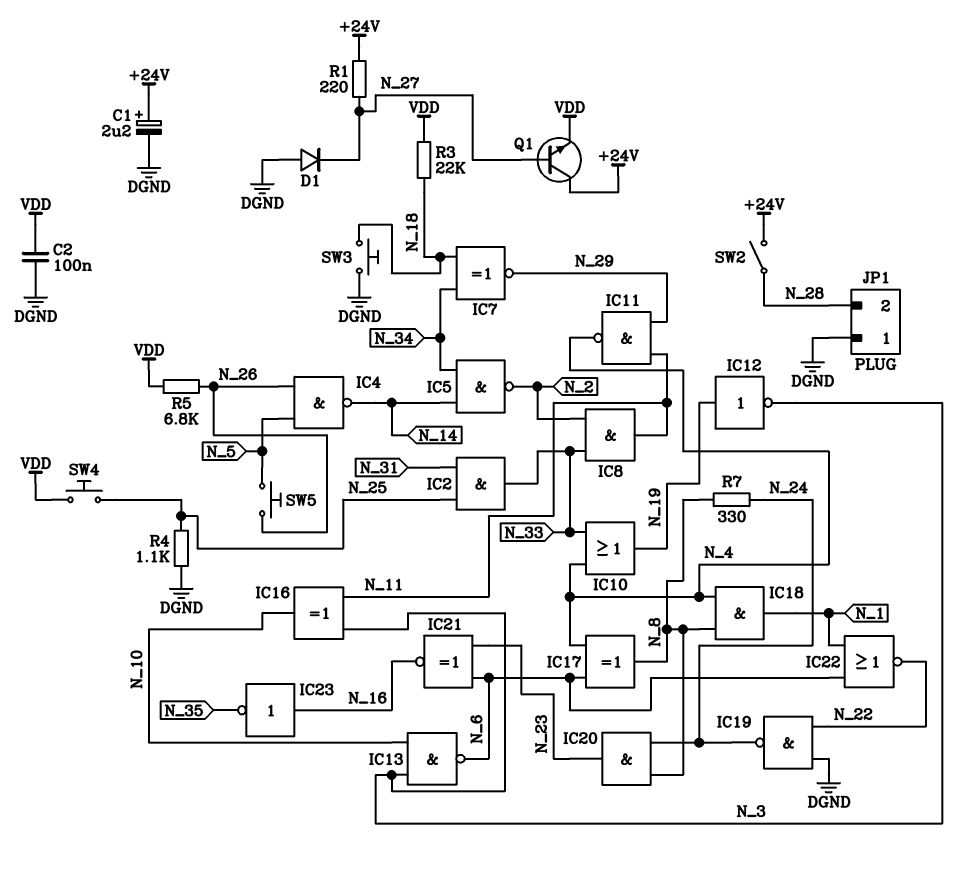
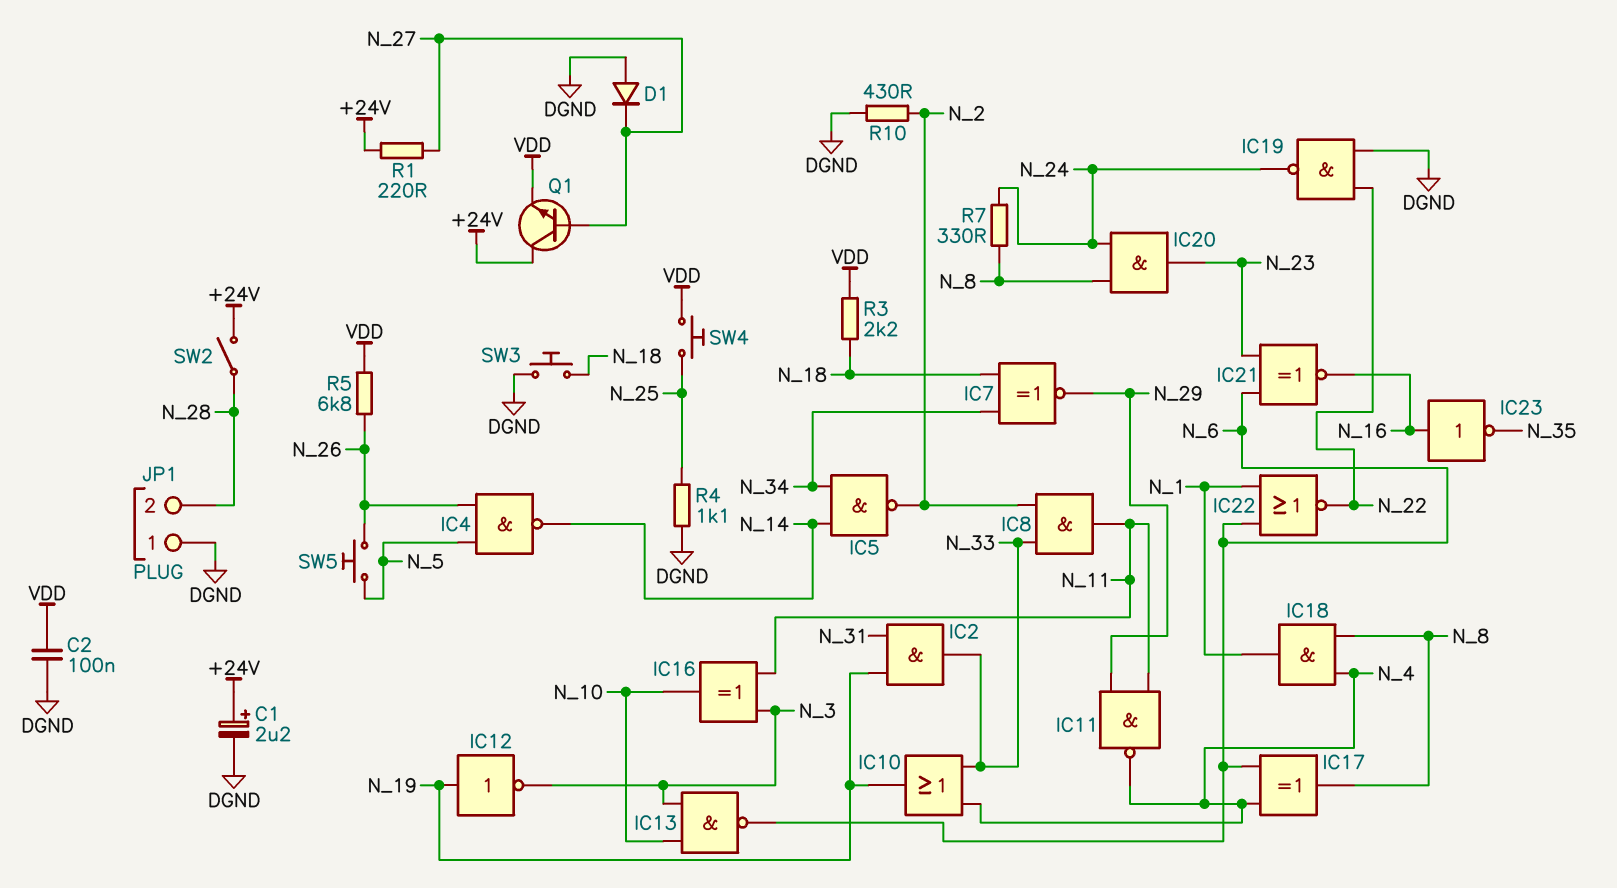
IC2: AND (in N_25, in N_31, out N_33) -> AND (in N_19, in N_31, out N_33)
R3: 22k (N_18, VDD) -> 2.2k (N_18, VDD)
R10: none -> 430 (DGND, N_2)

